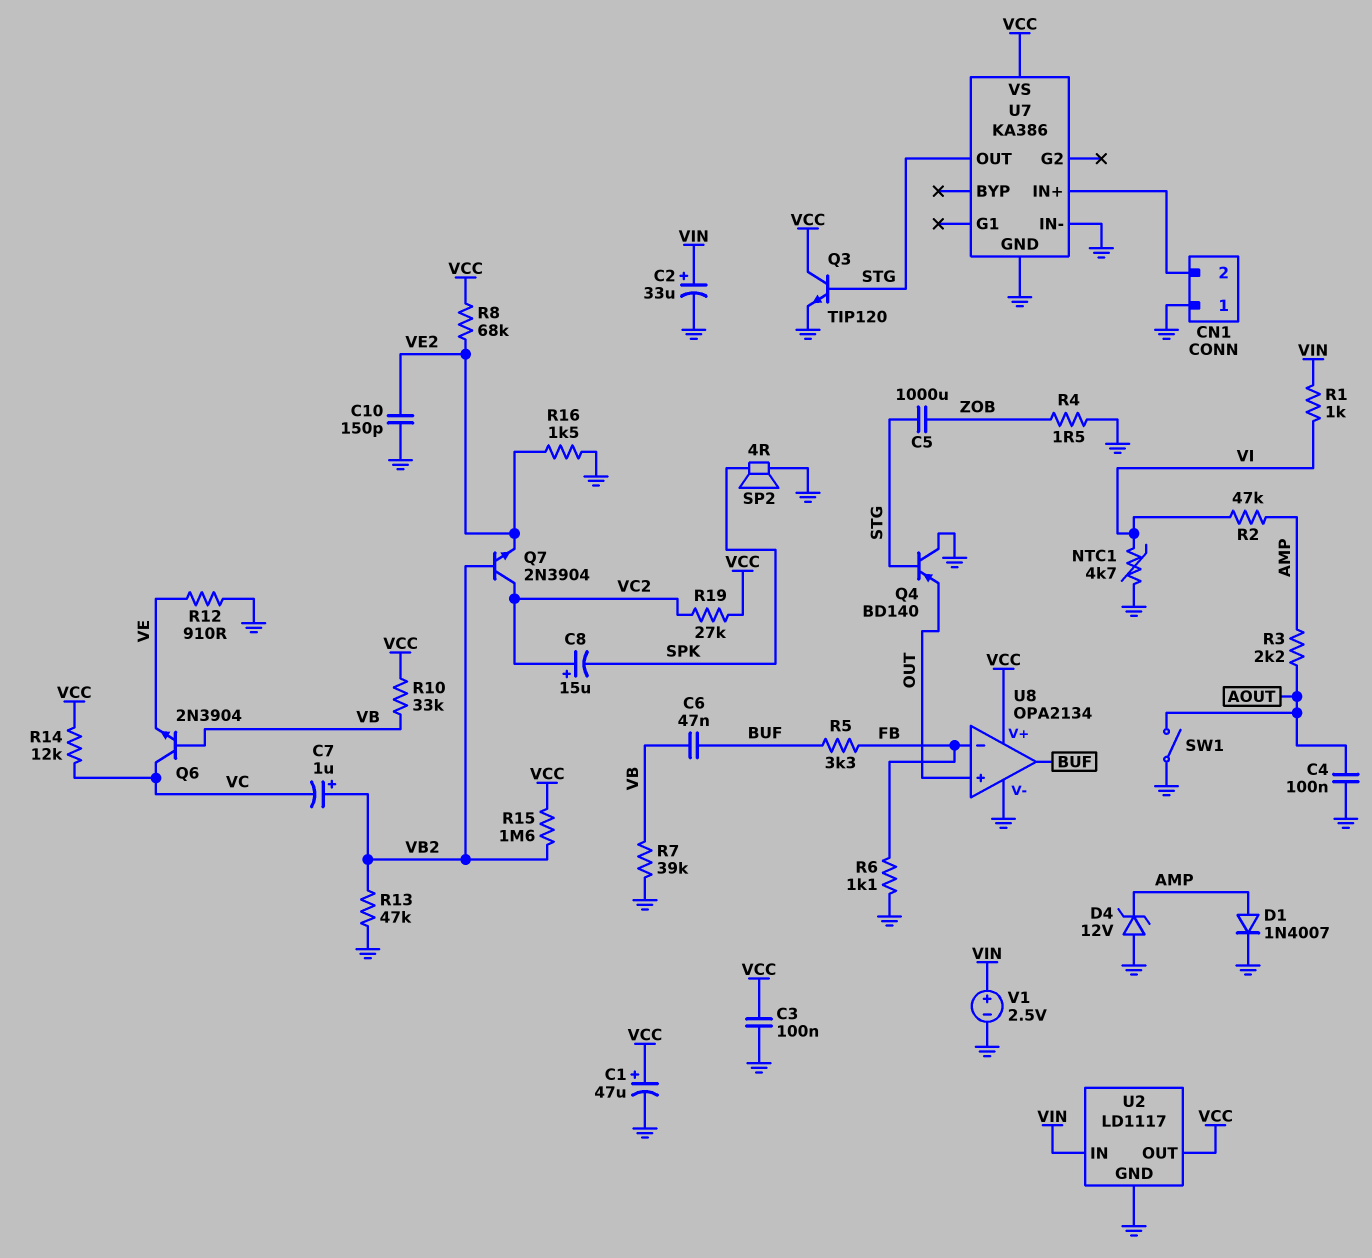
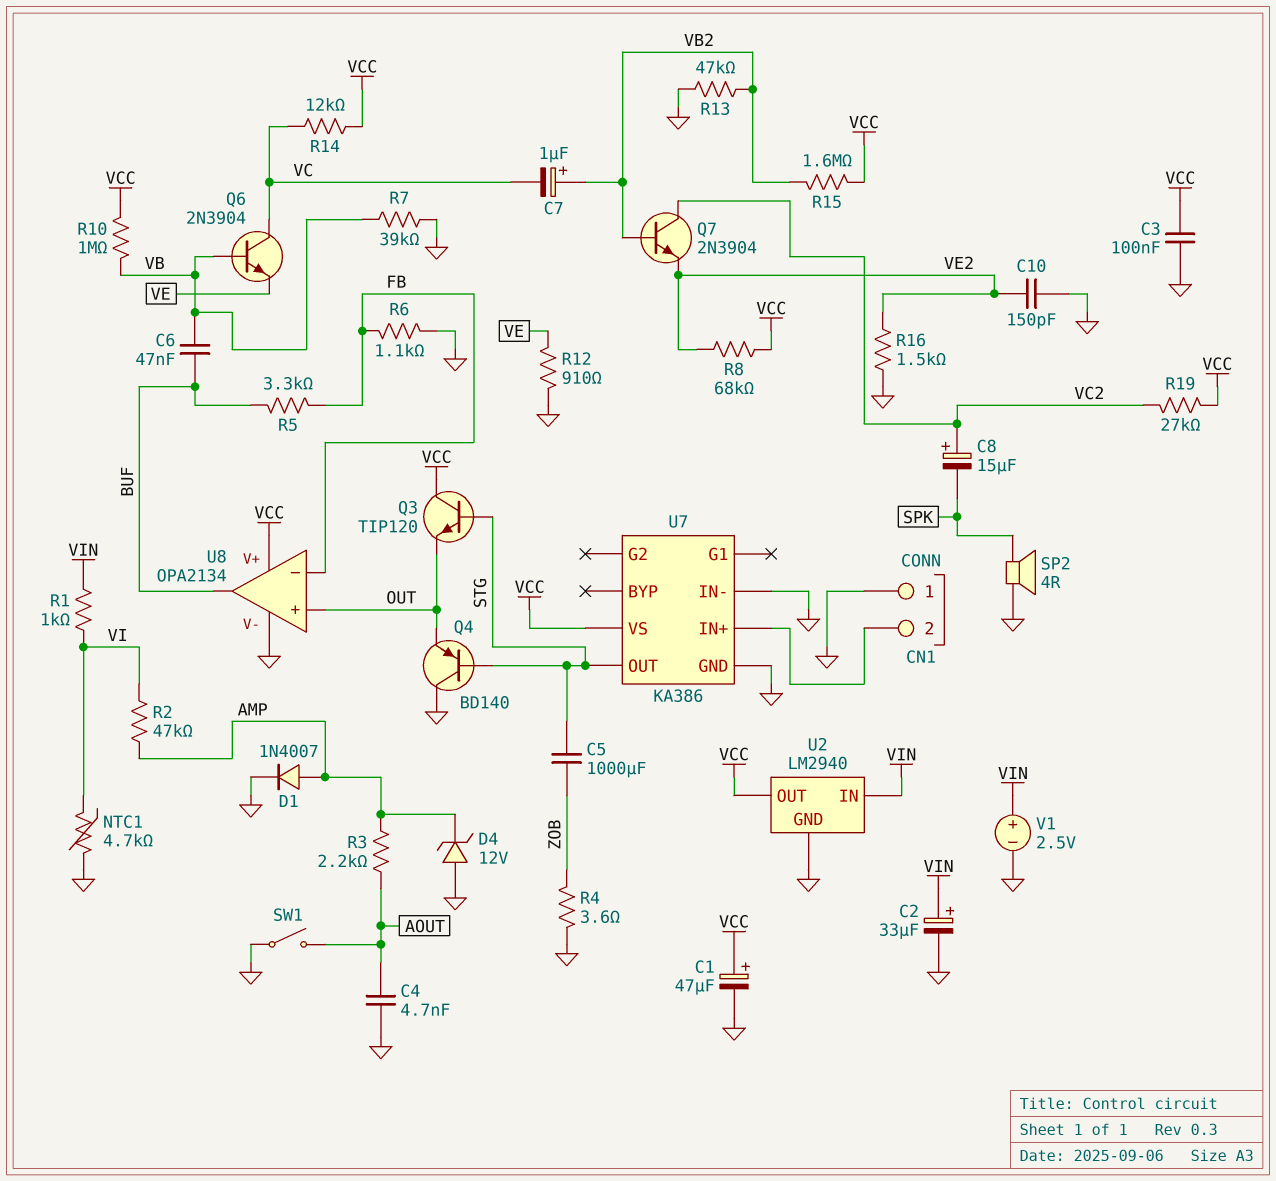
C4: 100nF (AOUT, GND) -> 4.7nF (AOUT, GND)
Q3: NPN TIP120 (B STG, C VCC, E GND) -> NPN TIP120 (B STG, C VCC, E OUT)
R4: 1.5 (GND, ZOB) -> 3.6 (GND, ZOB)
R10: 33k (VB, VCC) -> 1M (VB, VCC)
U2: LD1117 -> LM2940

